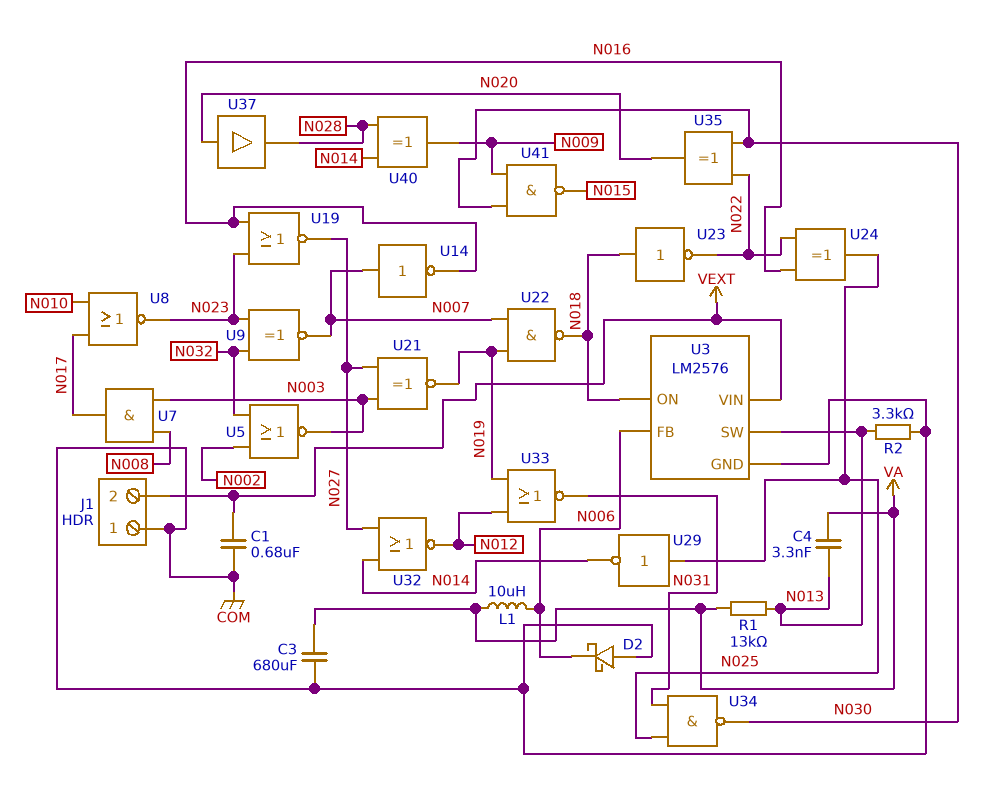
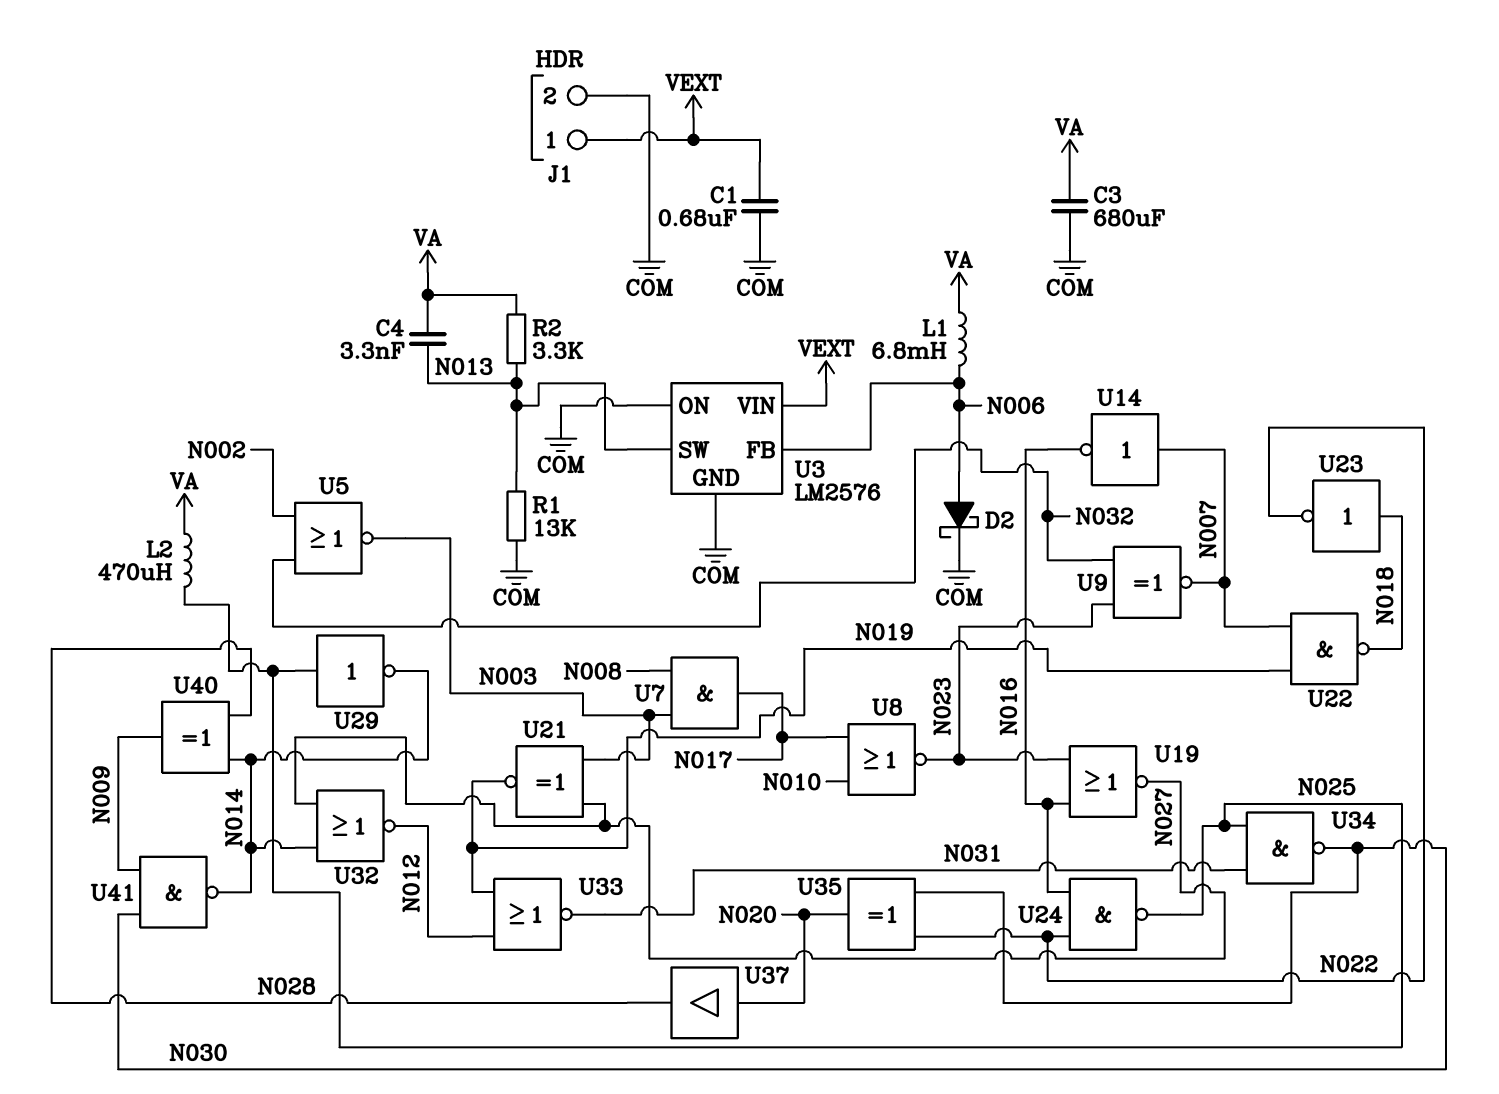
D2: schottky (A COM, K N006) -> schottky (A N006, K COM)
J1 pin 1: COM -> VEXT
J1 pin 2: VEXT -> COM
L1: 10uH (N006, VA) -> 6.8mH (N006, VA)
L2: none -> 470uH (N025, VA)
R1: 13k (N013, VA) -> 13k (COM, N013)
R2: 3.3k (COM, N013) -> 3.3k (N013, VA)
U3 pin ON: N018 -> COM
U24: XOR (in N016, in N022, out N025) -> NAND (in N016, in N022, out N025)
U41: NAND (in N009, in N030, out N015) -> NAND (in N009, in N030, out N014)

